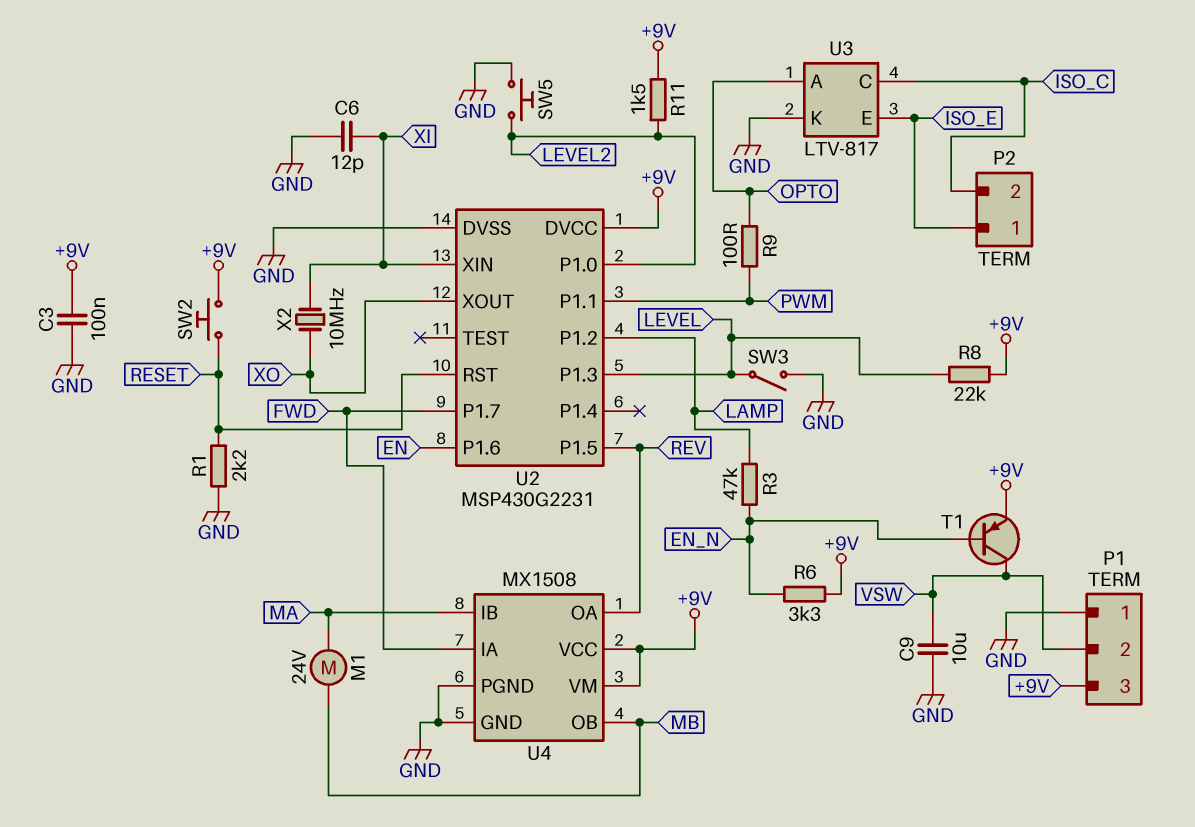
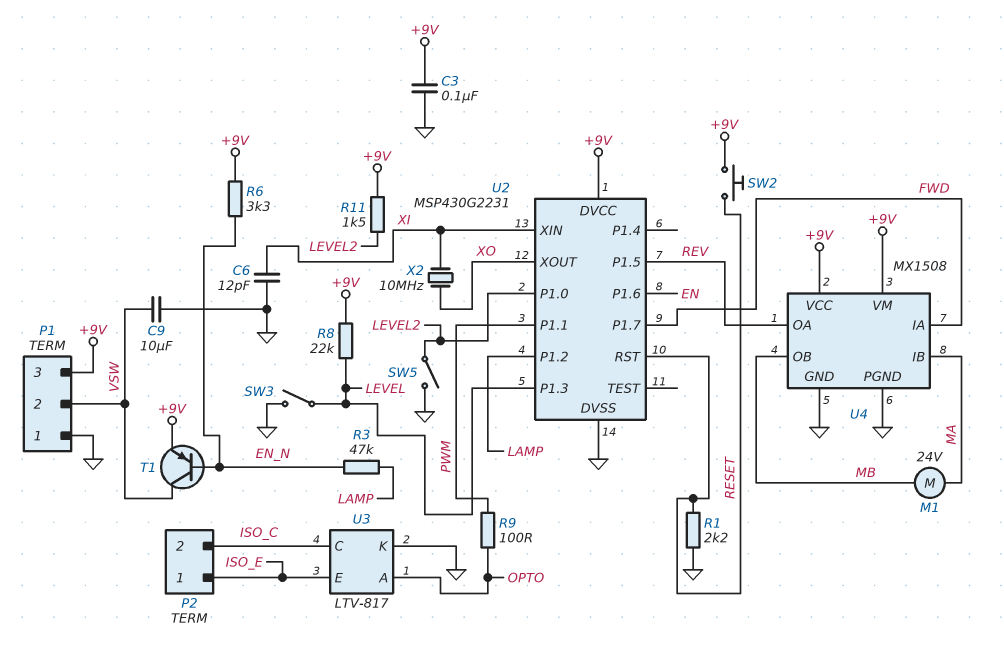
SW5: button (GND, LEVEL2) -> switch (GND, LEVEL2)

